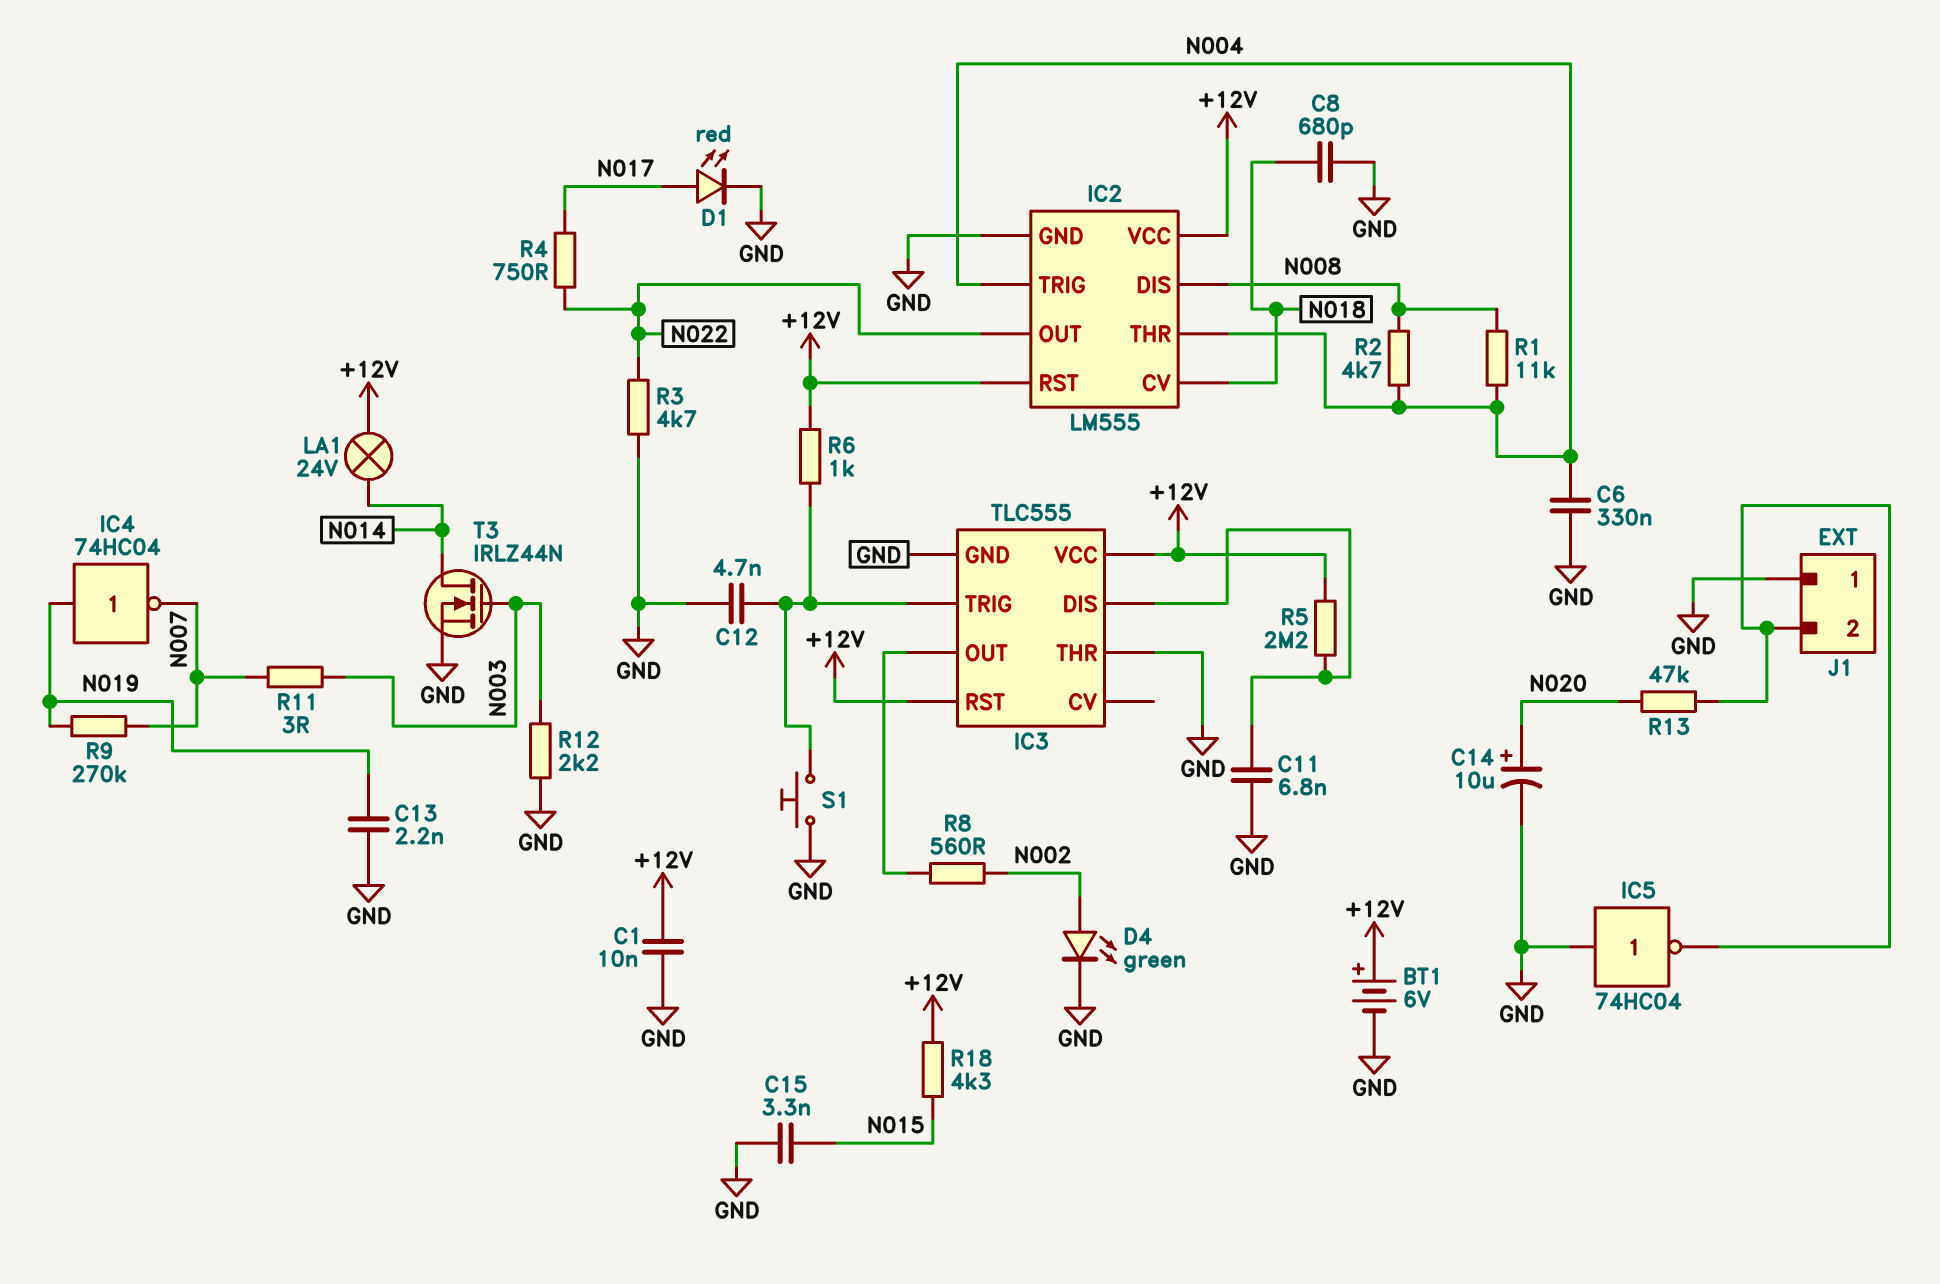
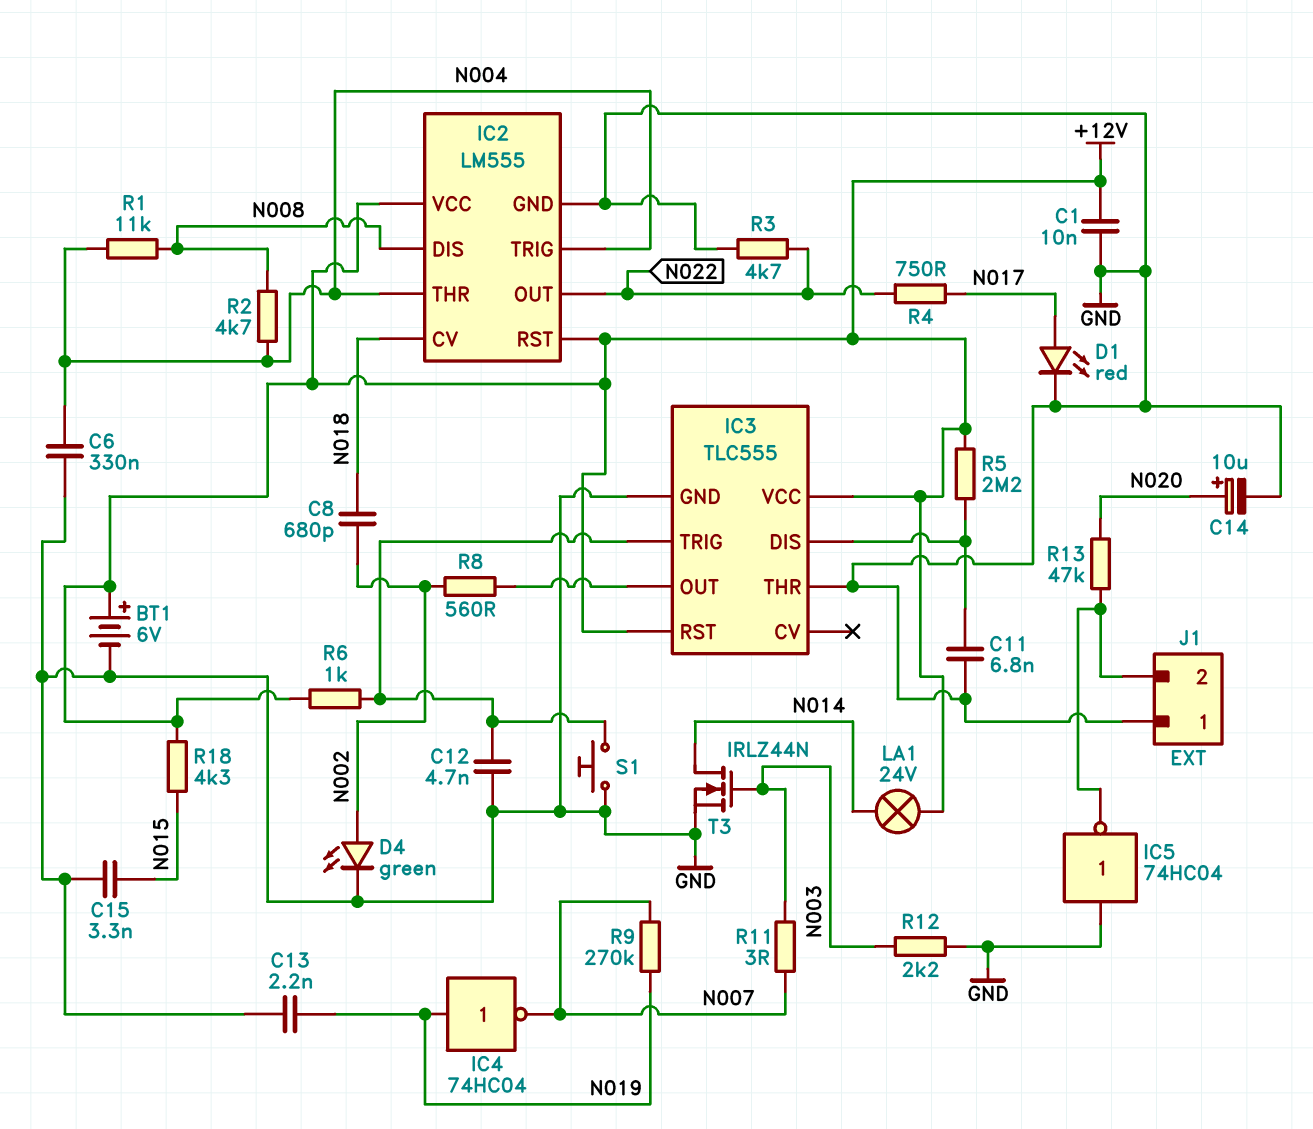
C8: 680pF (GND, N018) -> 680pF (N002, N018)

